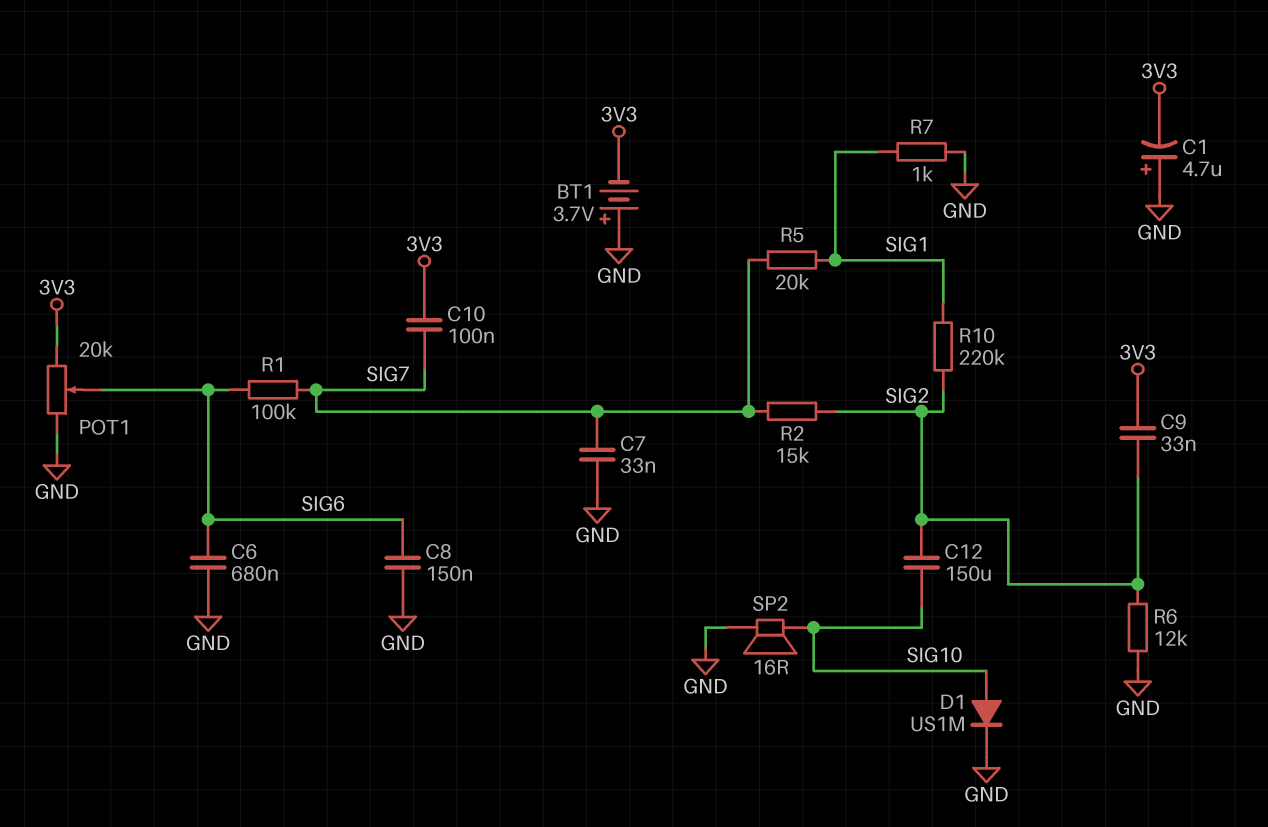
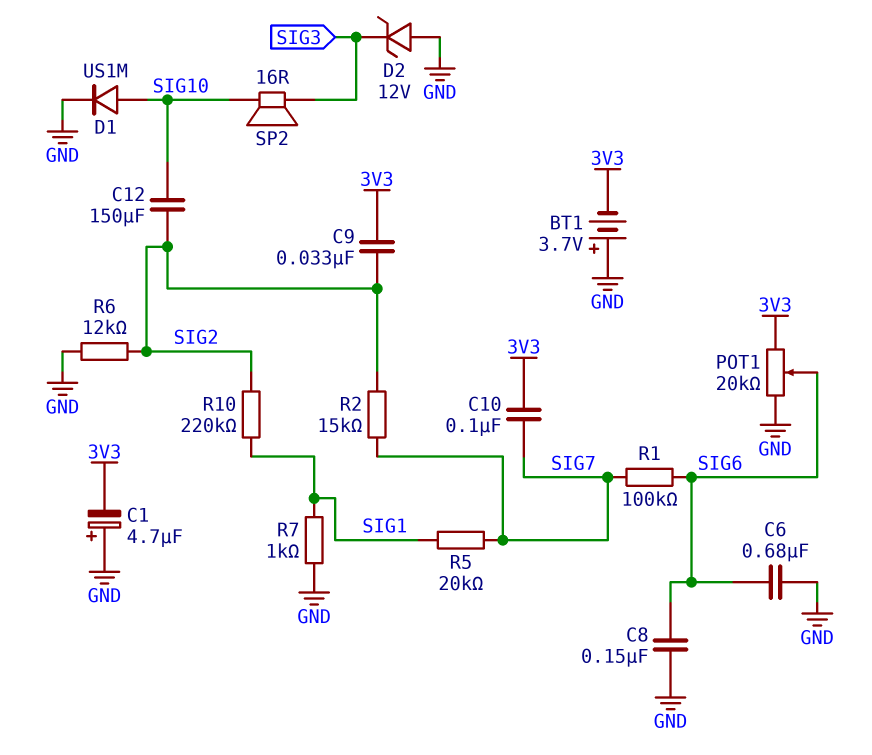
C7: 33nF (GND, SIG7) -> none
D2: none -> zener 12V (A GND, K SIG3)
SP2: speaker 16R (GND, SIG10) -> speaker 16R (SIG3, SIG10)

